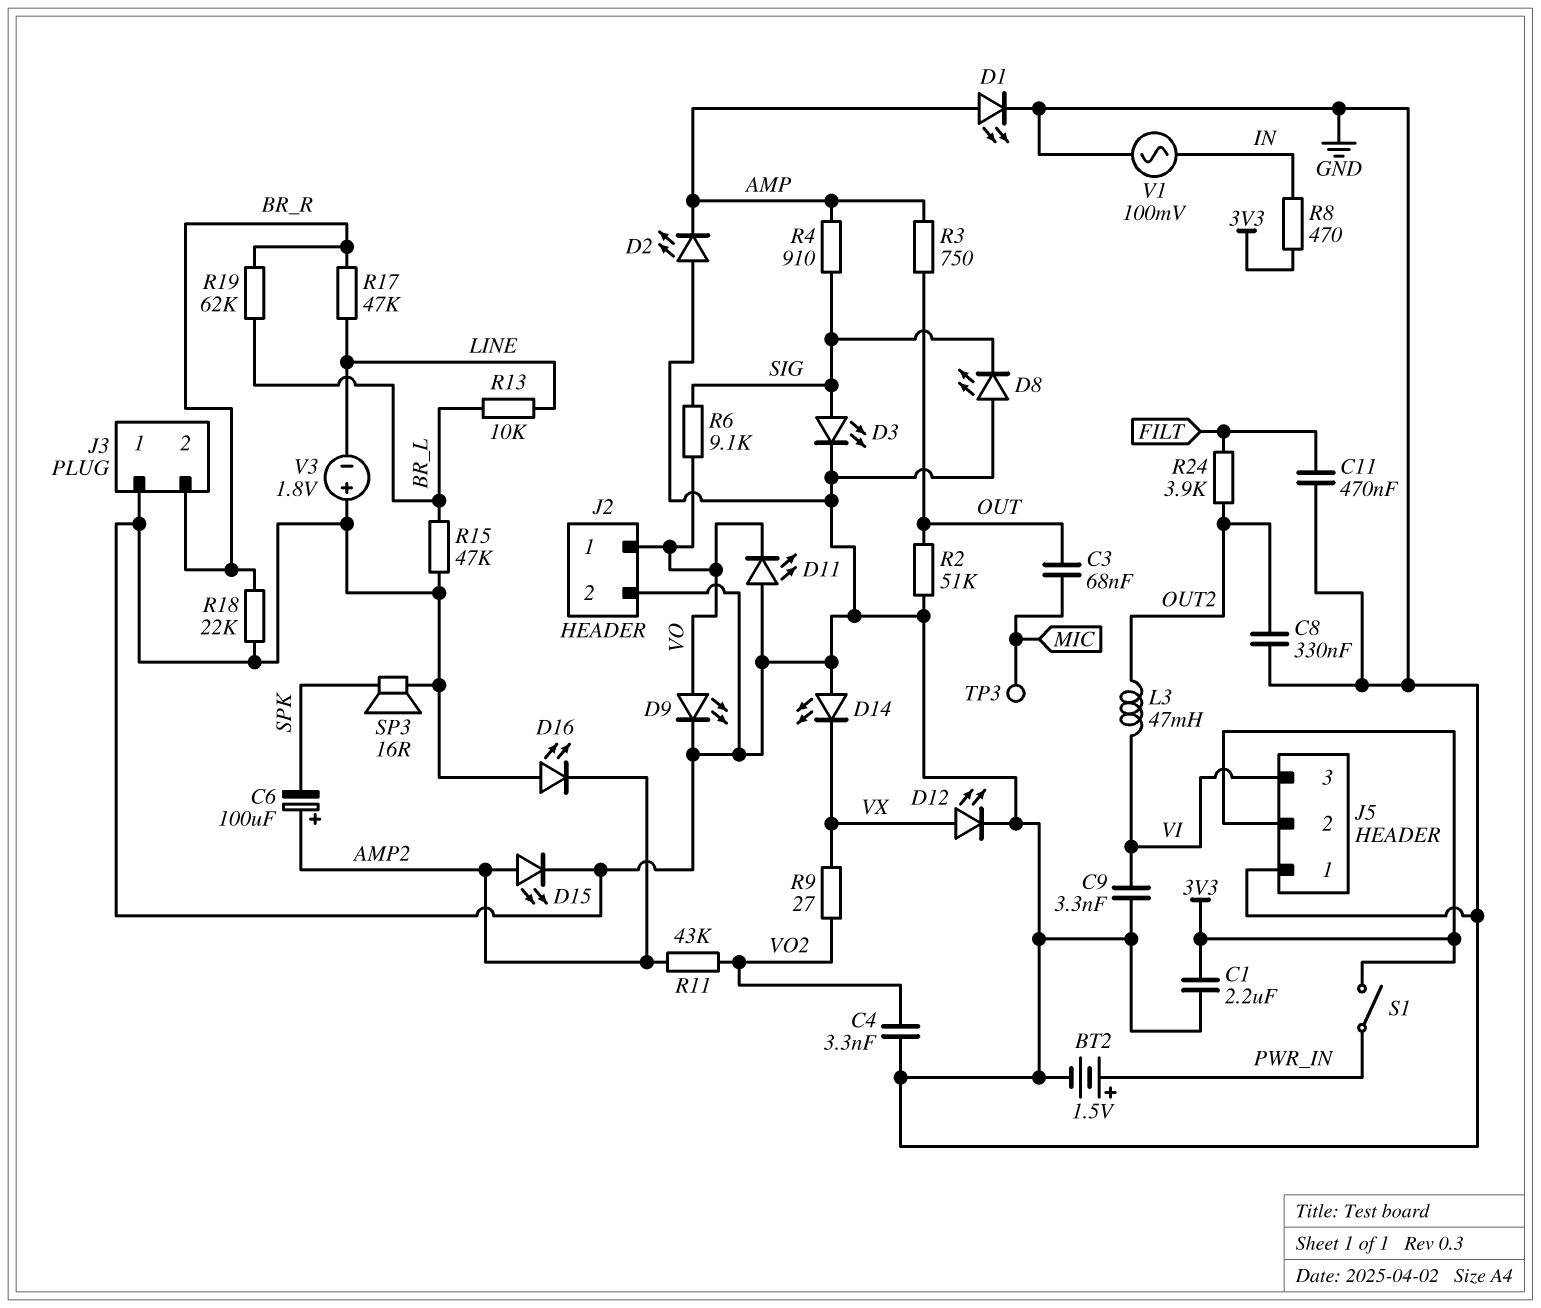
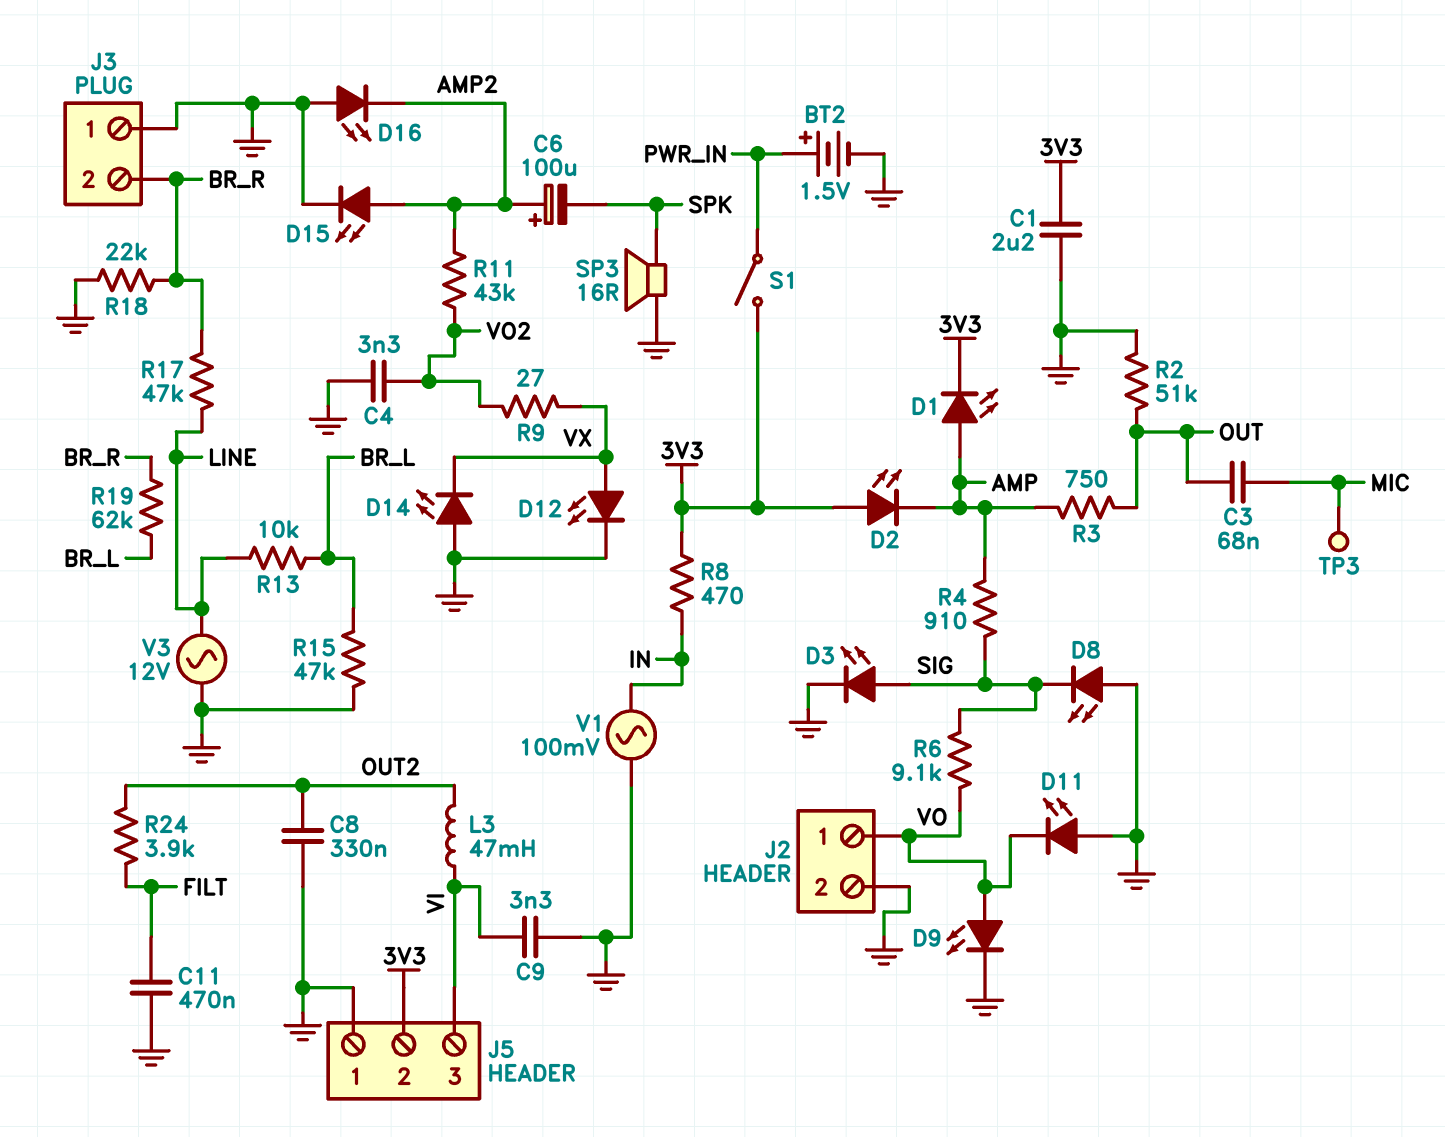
D1: LED (A AMP, K GND) -> LED (A AMP, K 3V3)
D2: LED (A GND, K AMP) -> LED (A 3V3, K AMP)
V3: 1.8V (plus GND, minus LINE) -> AC 12V (GND, LINE)

